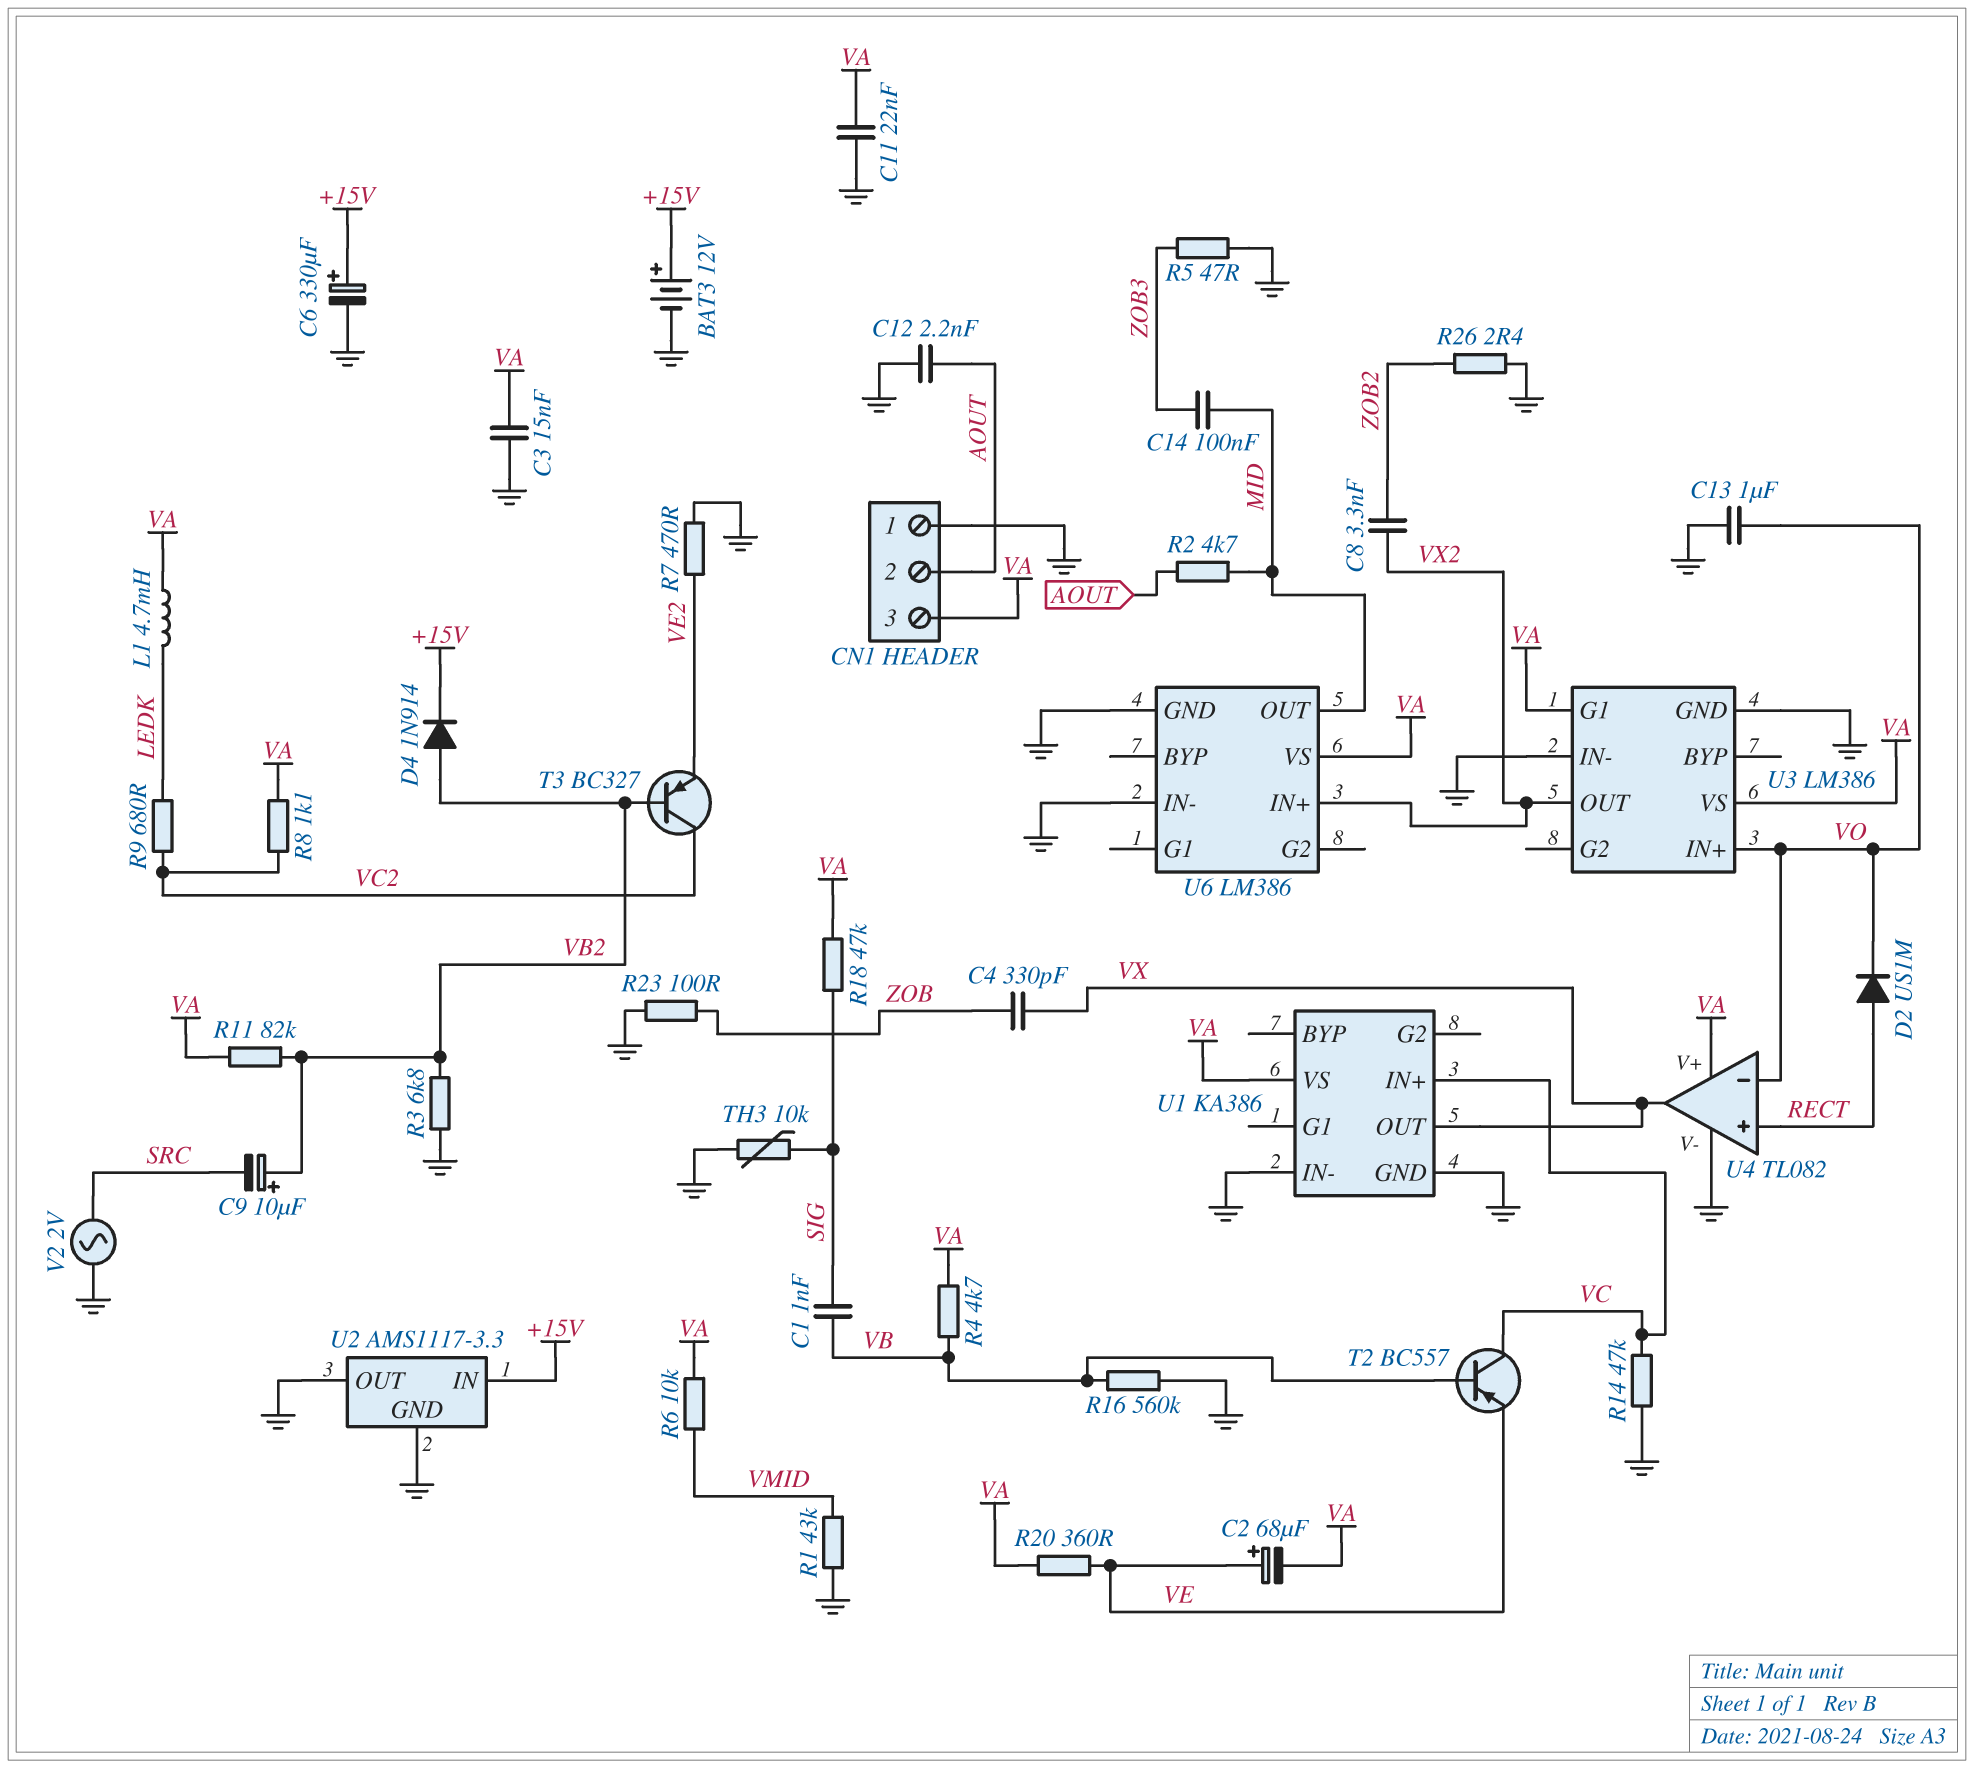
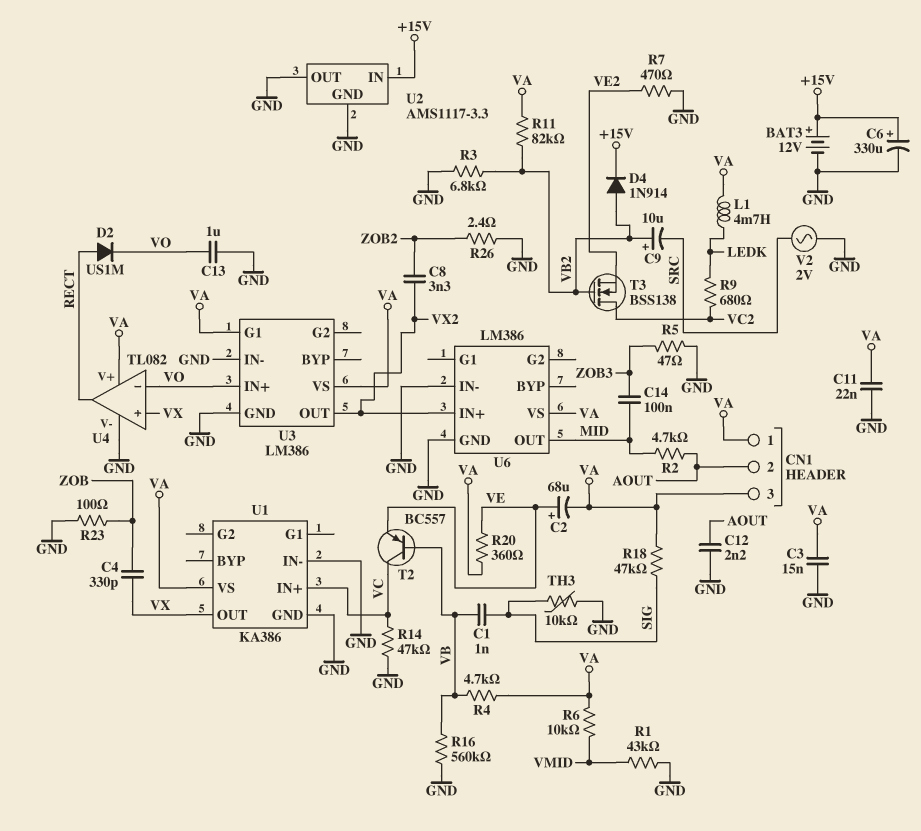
CN1 pin 1: GND -> VA
R8: 1.1k (VA, VC2) -> none
T3: PNP BC327 (B VB2, C VC2, E VE2) -> NMOS BSS138 (G VB2, D VC2, S VE2)
U4 pin in+: RECT -> VX
U4 pin out: VX -> RECT

